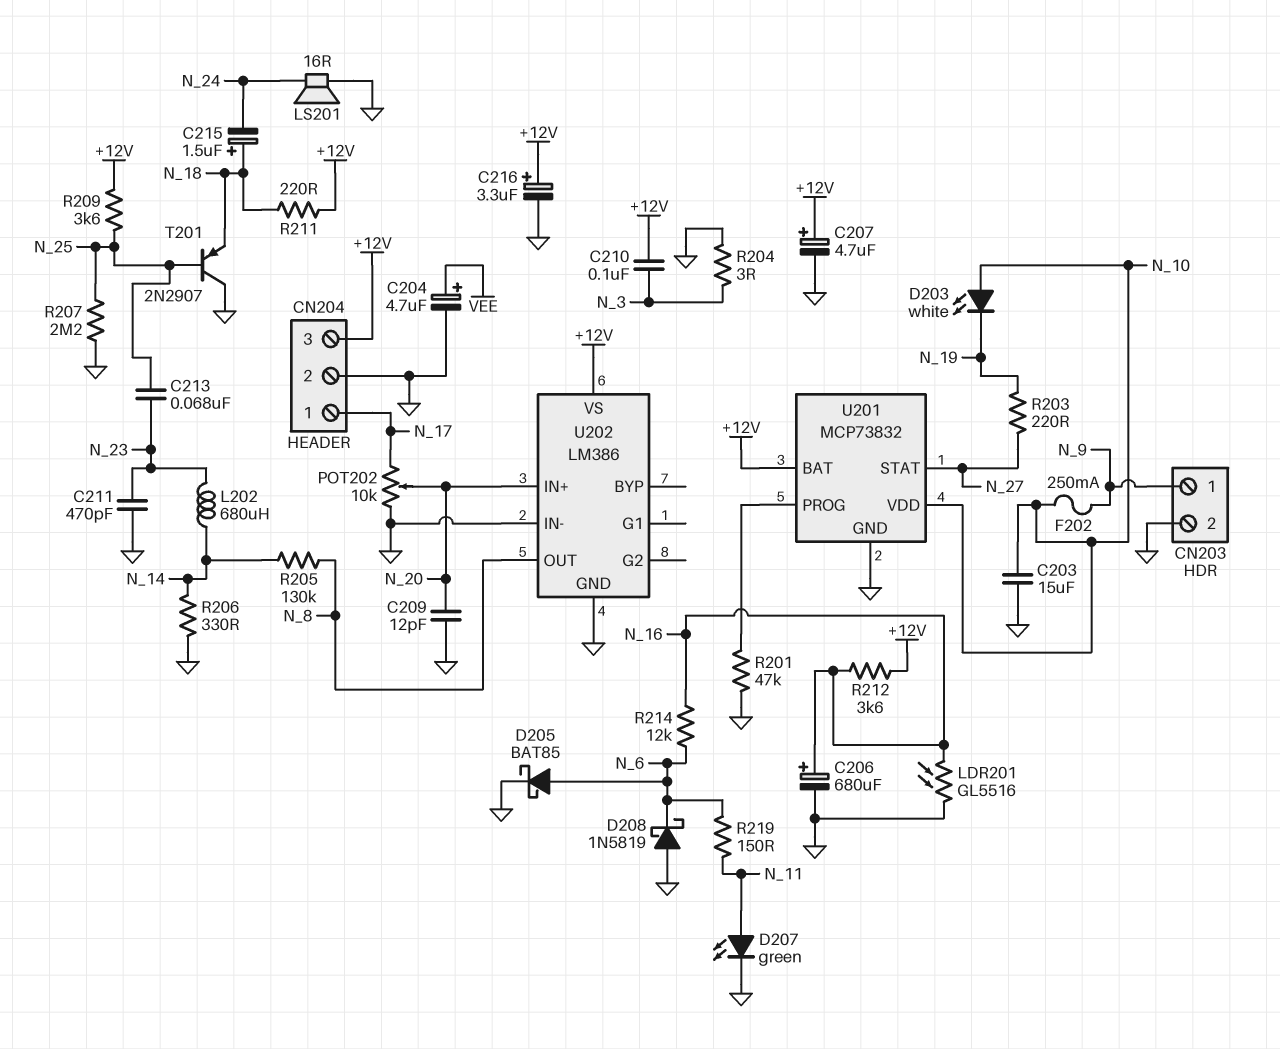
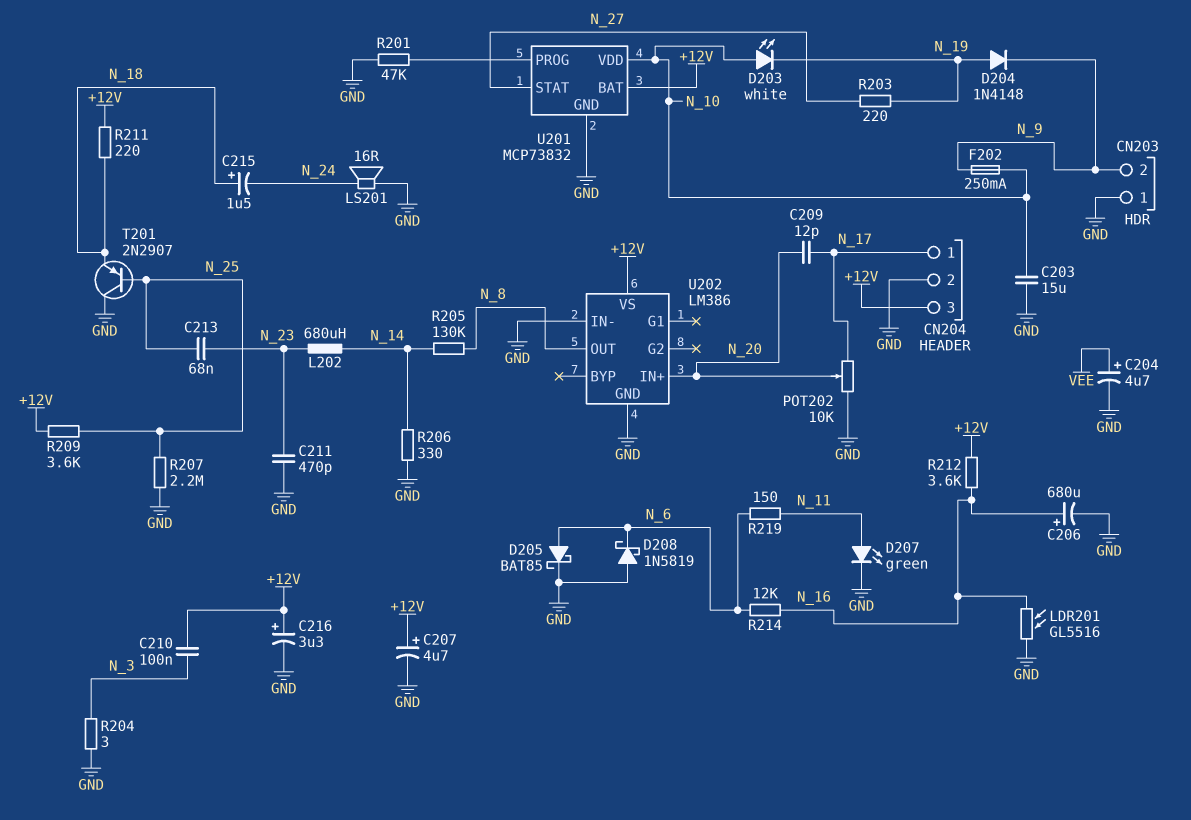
C209: 12pF (GND, N_20) -> 12pF (N_17, N_20)
CN203 pin 1: N_9 -> GND
CN203 pin 2: GND -> N_9
D204: none -> diode 1N4148 (A N_19, K N_9)

